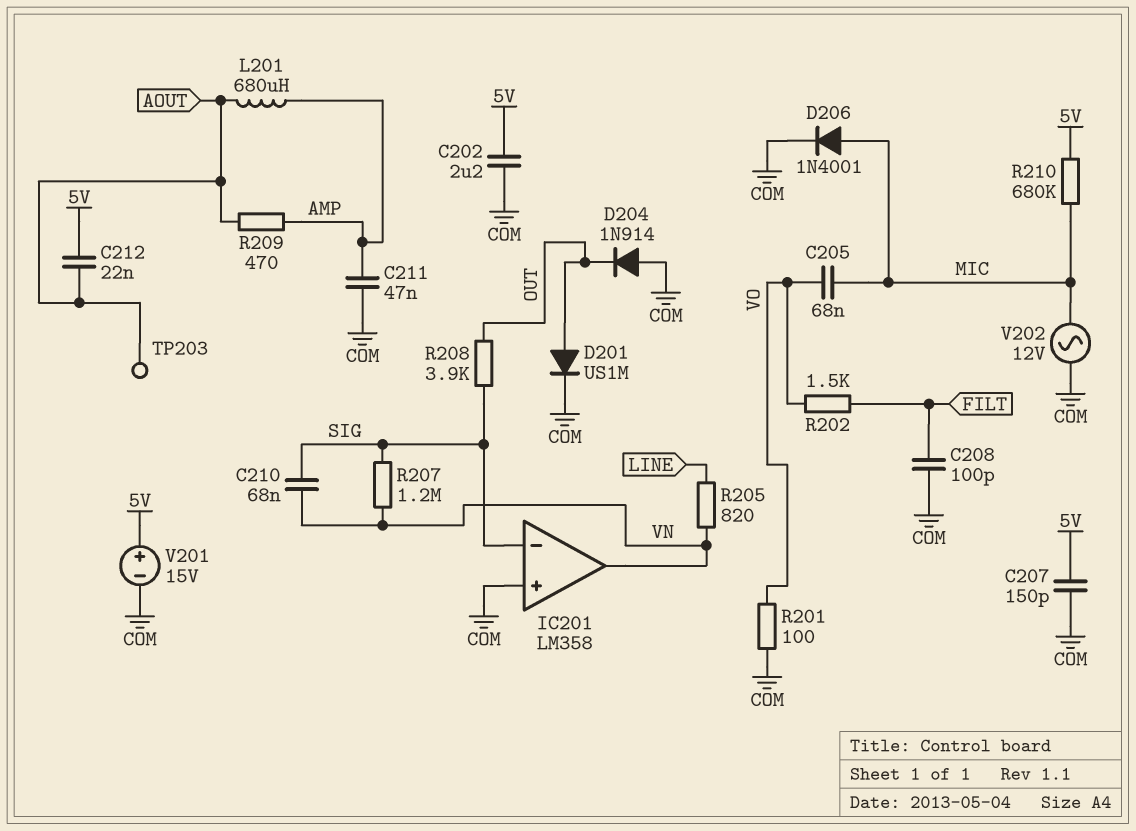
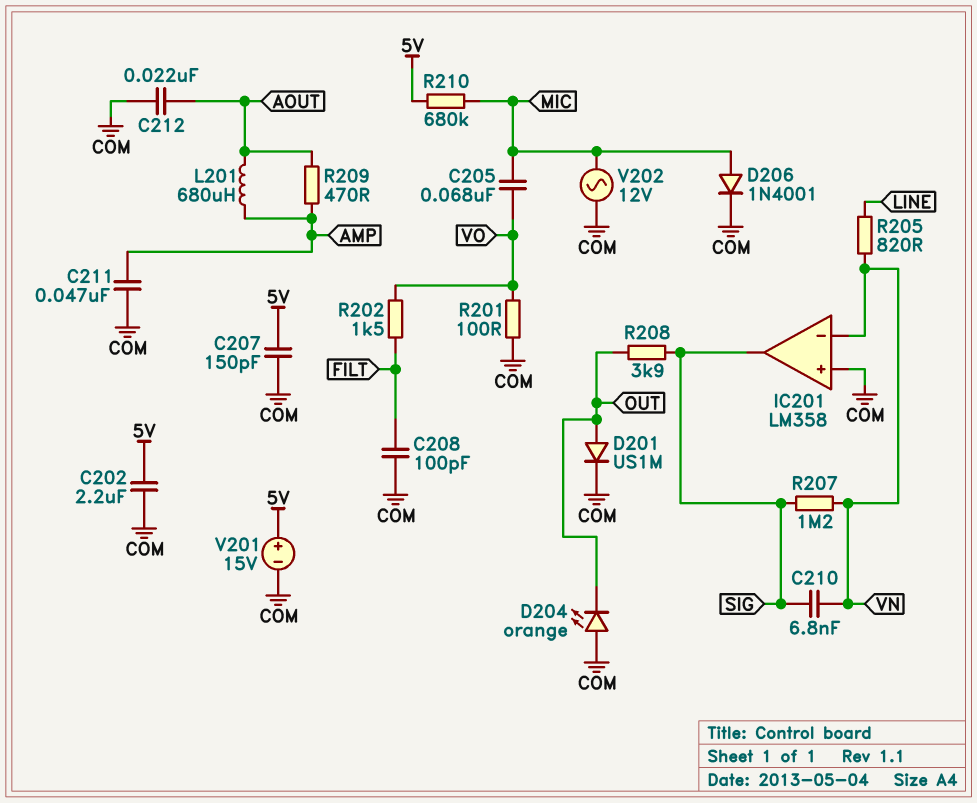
C210: 68nF (SIG, VN) -> 6.8nF (SIG, VN)
C212: 22nF (5V, AOUT) -> 22nF (AOUT, COM)
D204: diode 1N914 (A COM, K OUT) -> LED orange (A COM, K OUT)
IC201 pin in-: SIG -> VN
IC201 pin out: VN -> SIG
TP203: test point (AOUT) -> none

